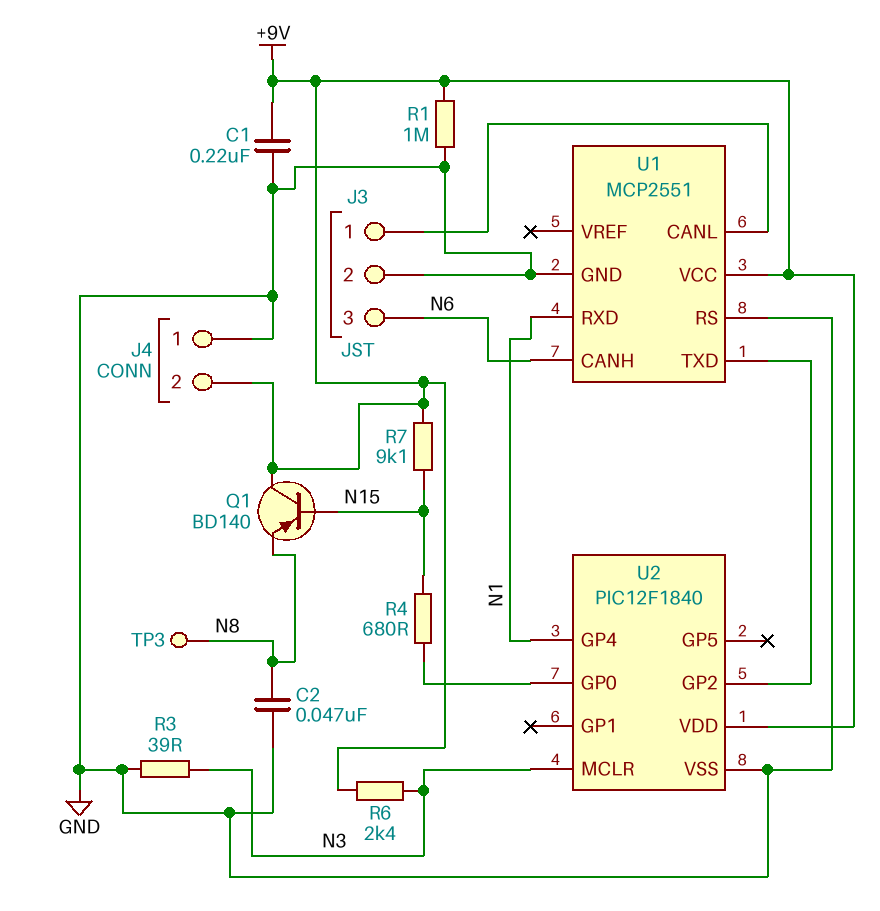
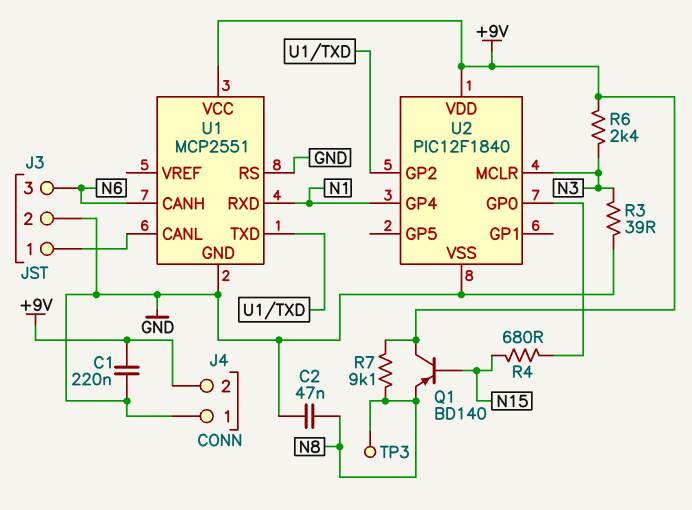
R1: 1M (+9V, GND) -> none
R7: 9.1k (+9V, N15) -> 9.1k (+9V, N8)

